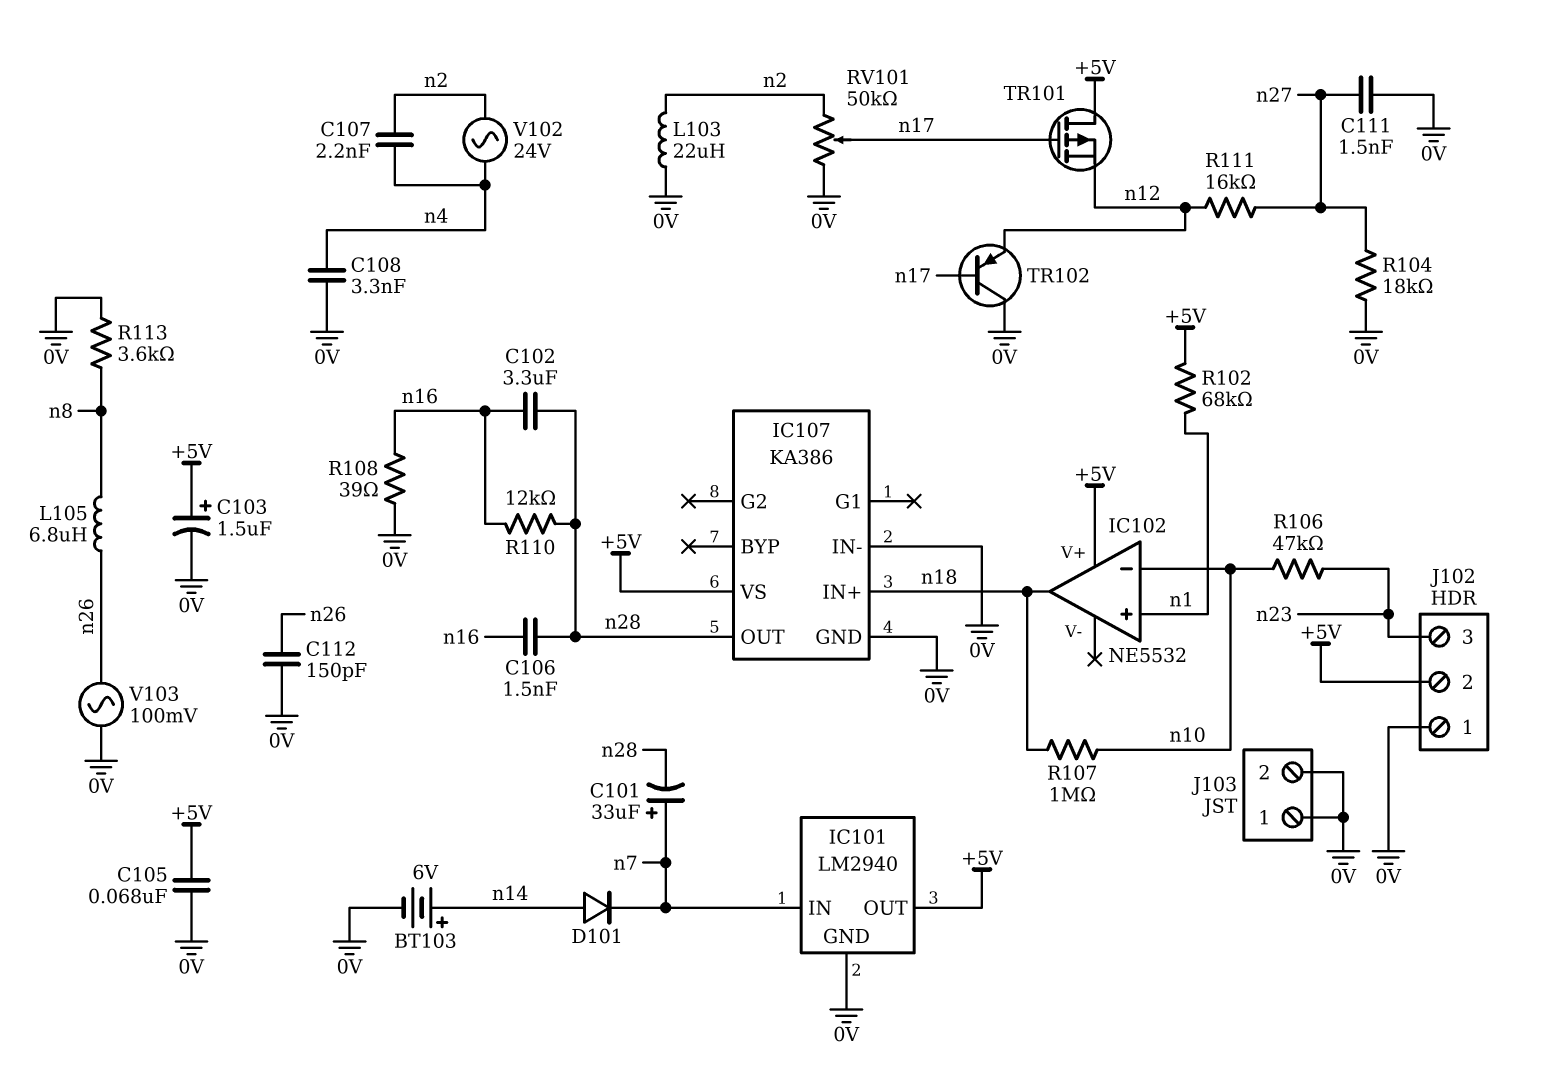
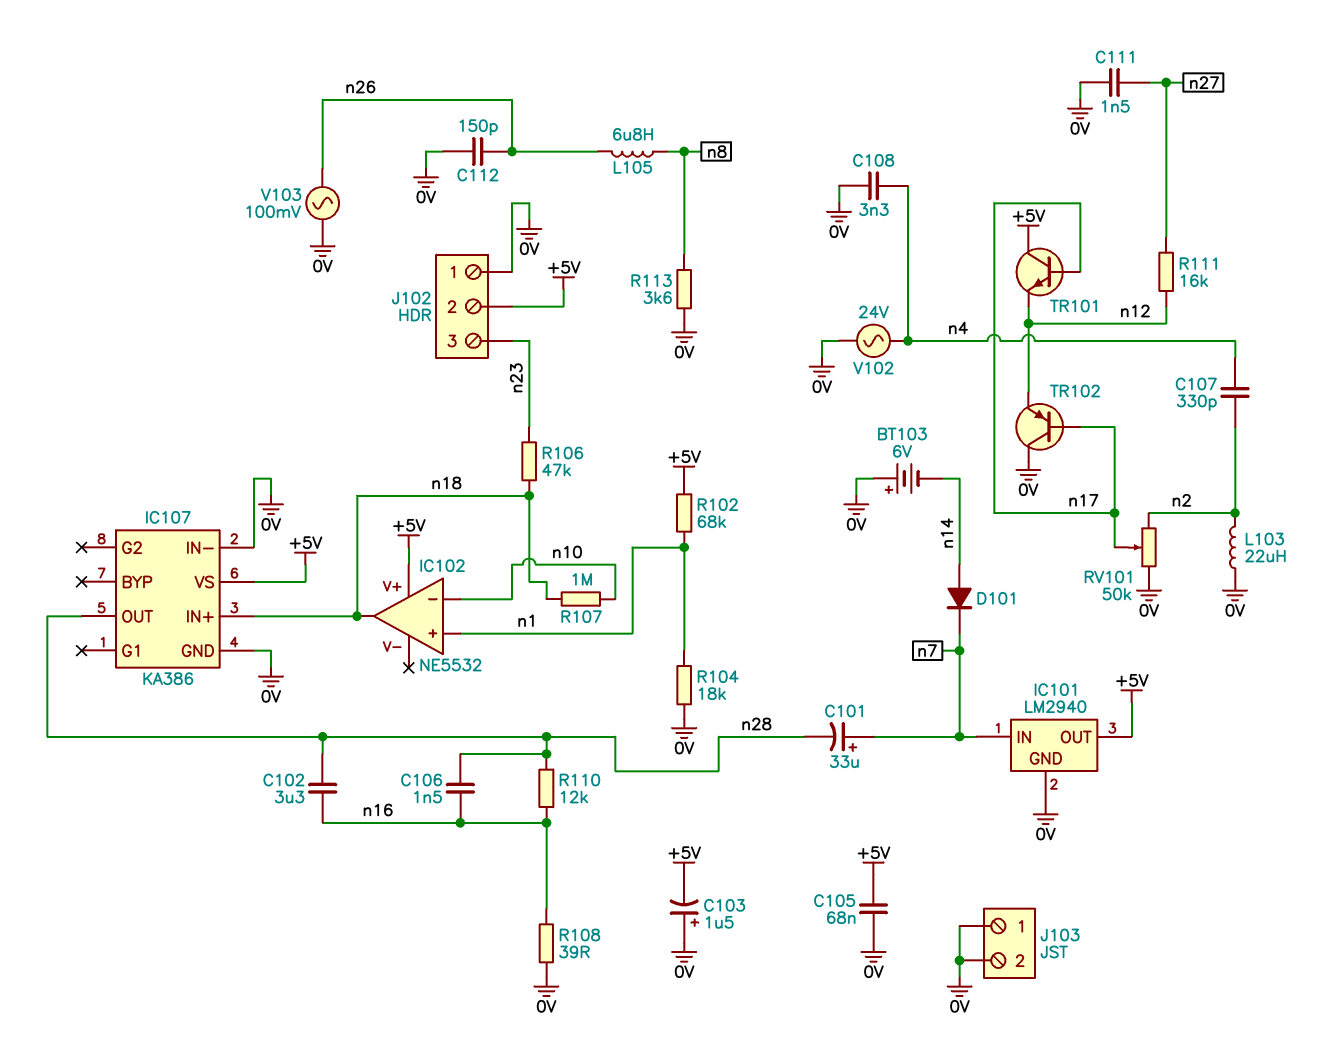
BT103: 6V (plus n14, minus 0V) -> 6V (plus 0V, minus n14)
C103: 1.5uF (plus +5V, minus 0V) -> 1.5uF (plus 0V, minus +5V)
C107: 2.2nF (n2, n4) -> 330pF (n2, n4)
R104: 18k (0V, n27) -> 18k (0V, n1)
R106: 47k (n10, n23) -> 47k (n18, n23)
TR101: PMOS (G n17, D +5V, S n12) -> NPN (B n17, C +5V, E n12)
V102: AC 24V (n2, n4) -> AC 24V (0V, n4)

